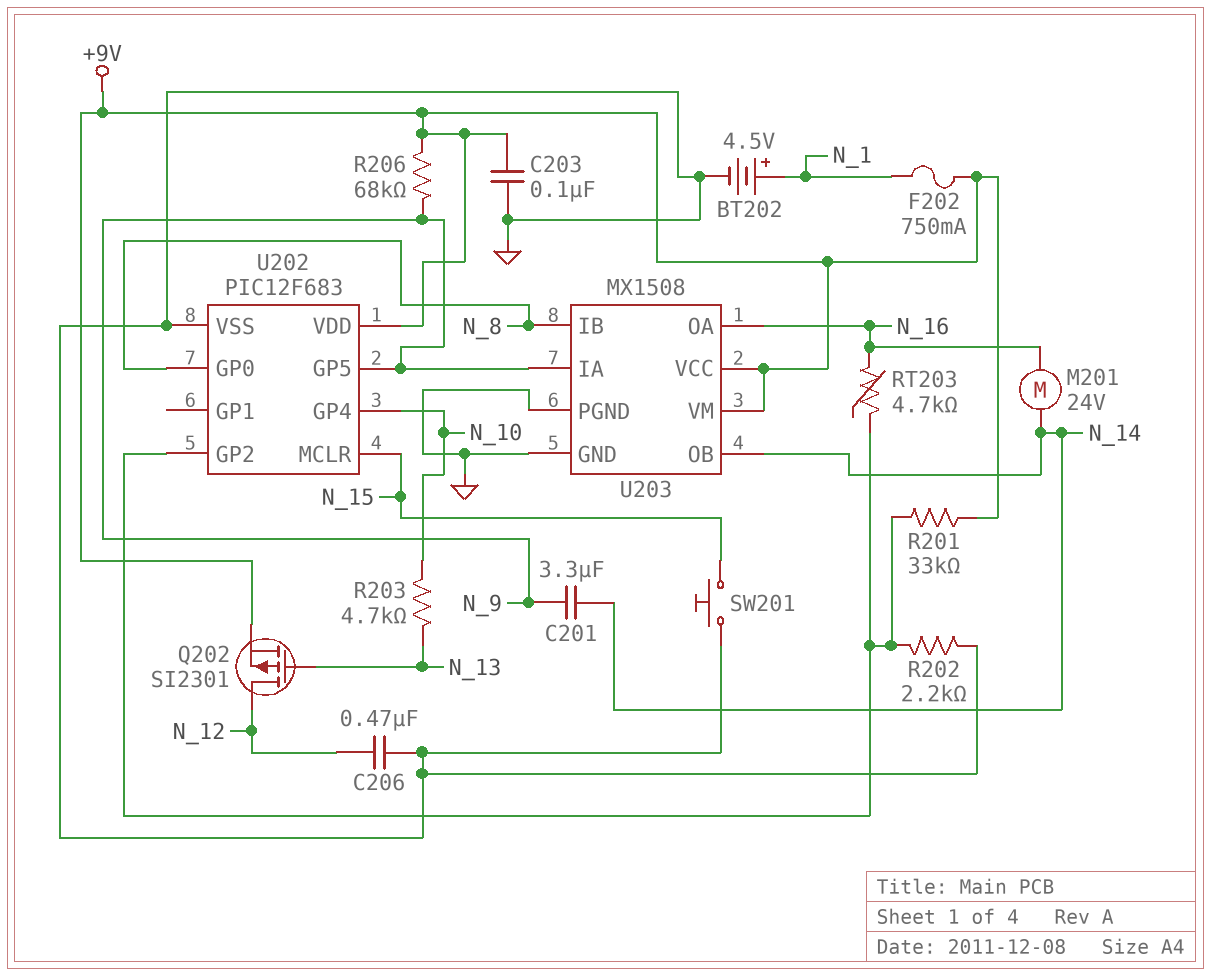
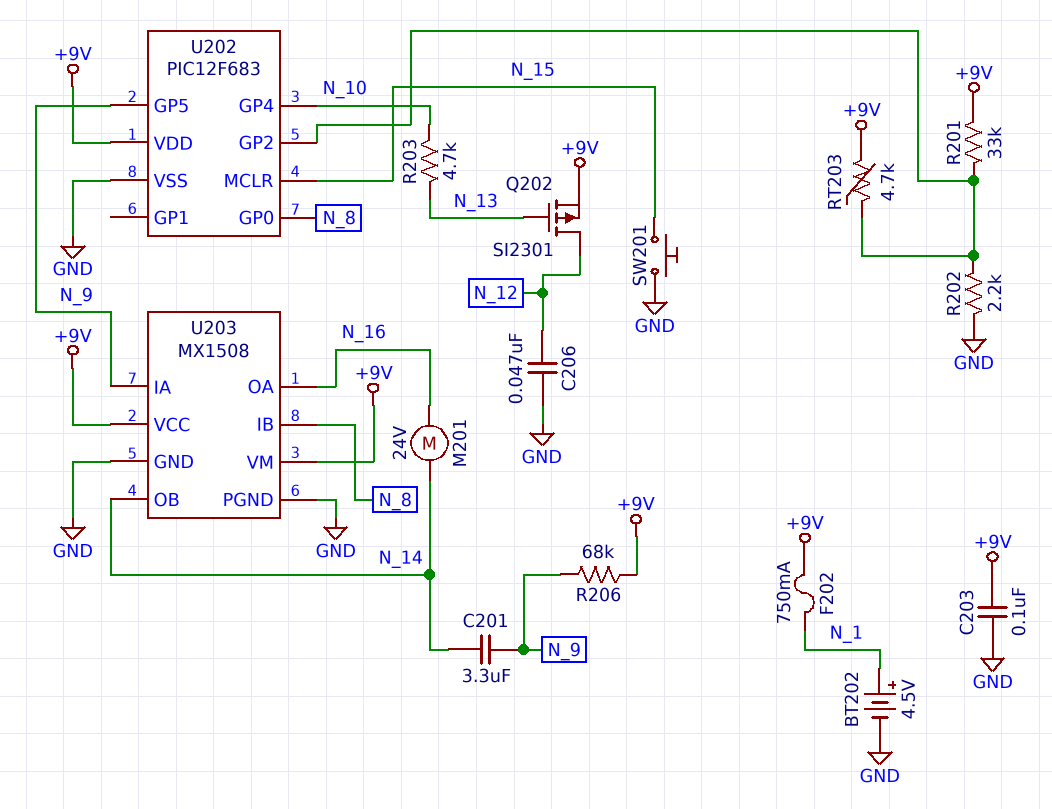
C206: 470nF (GND, N_12) -> 47nF (GND, N_12)
RT203: 4.7k (N_16, U202/GP2) -> 4.7k (+9V, U202/GP2)

